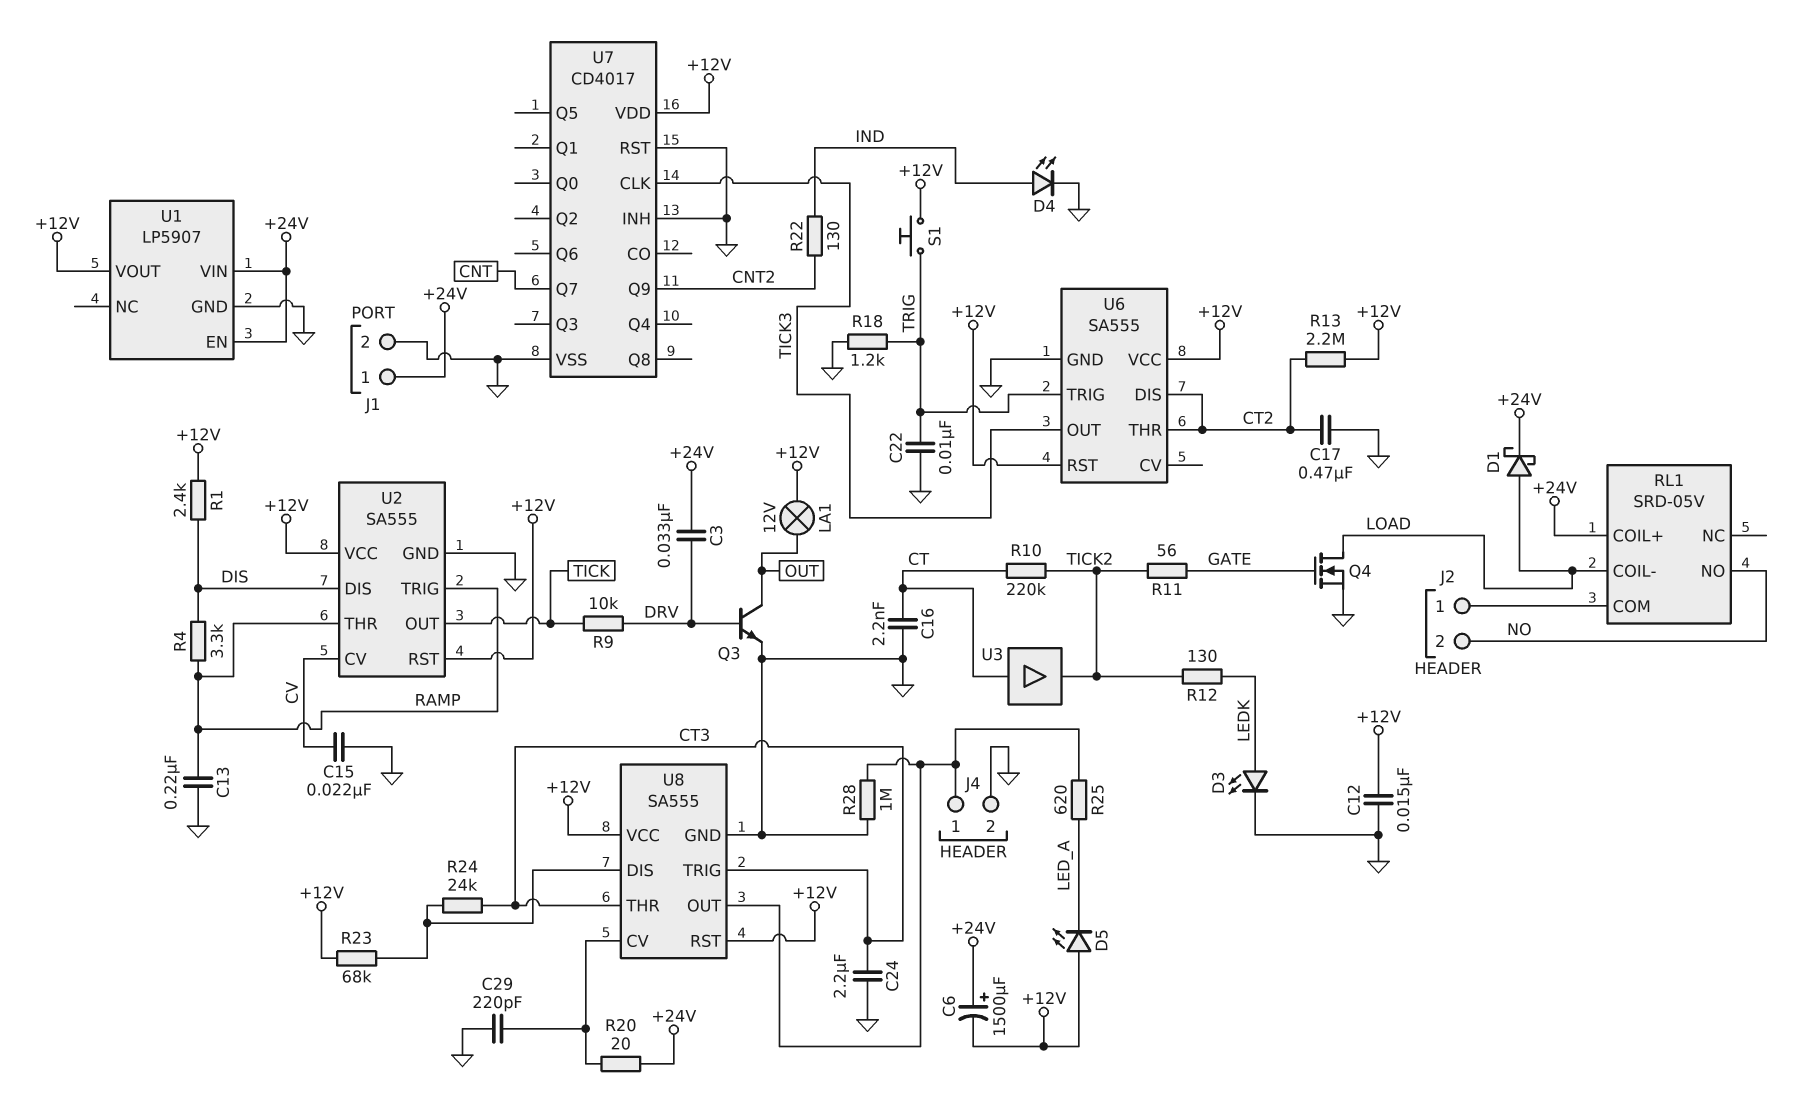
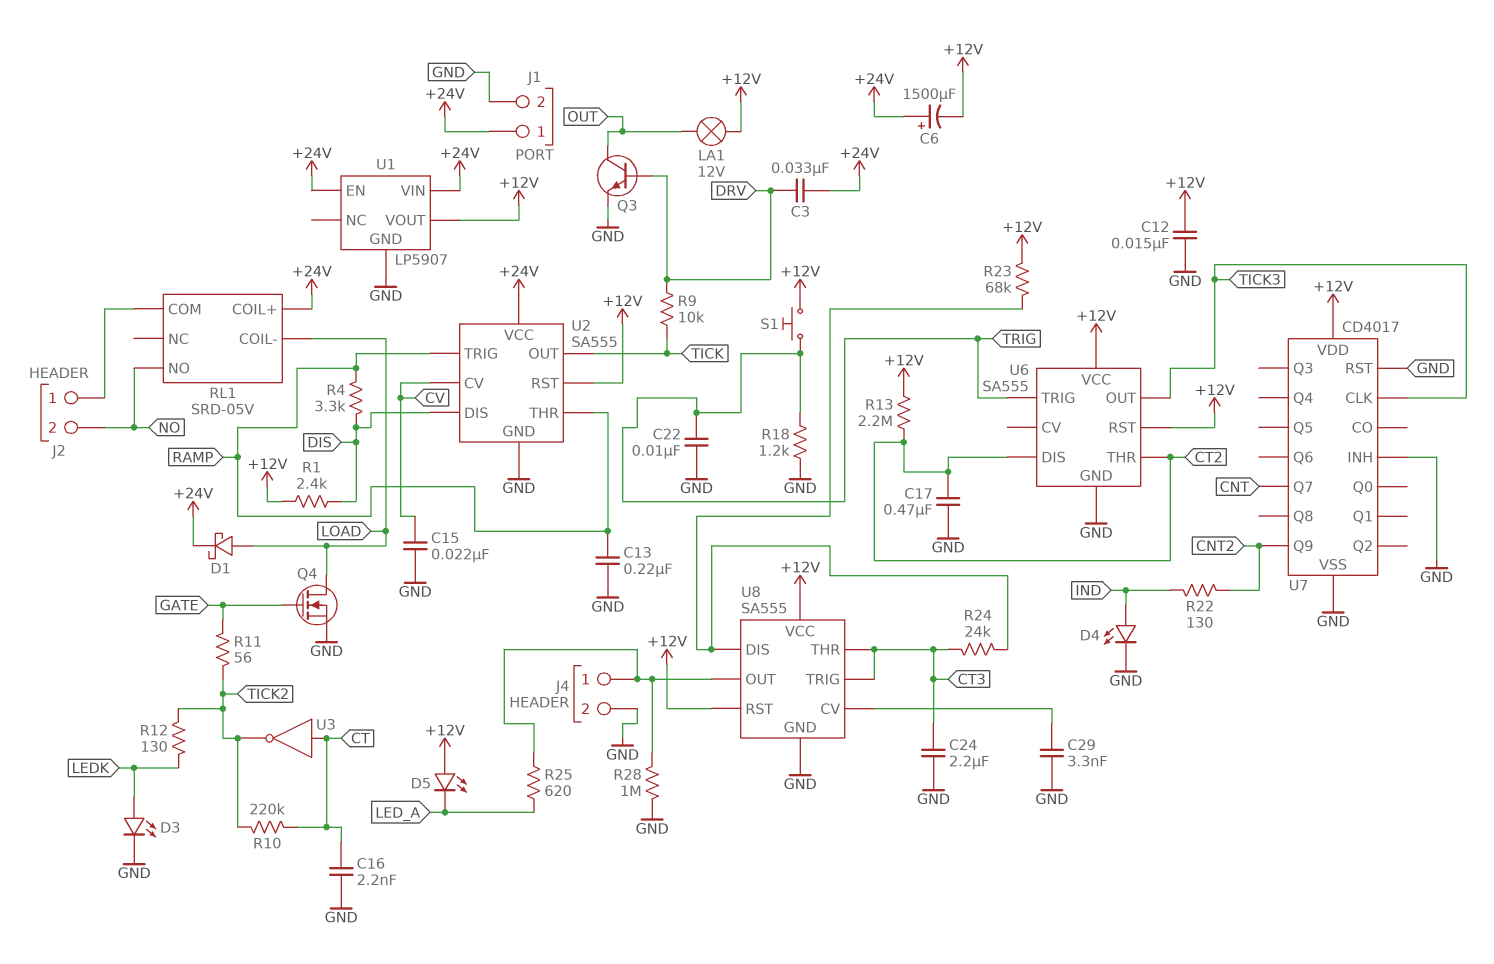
C29: 220pF (GND, U8/CV) -> 3.3nF (GND, U8/CV)
R20: 20 (+24V, U8/CV) -> none
U2 pin VCC: +12V -> +24V
U3: buffer (in CT, out TICK2) -> NOT (in CT, out TICK2)

